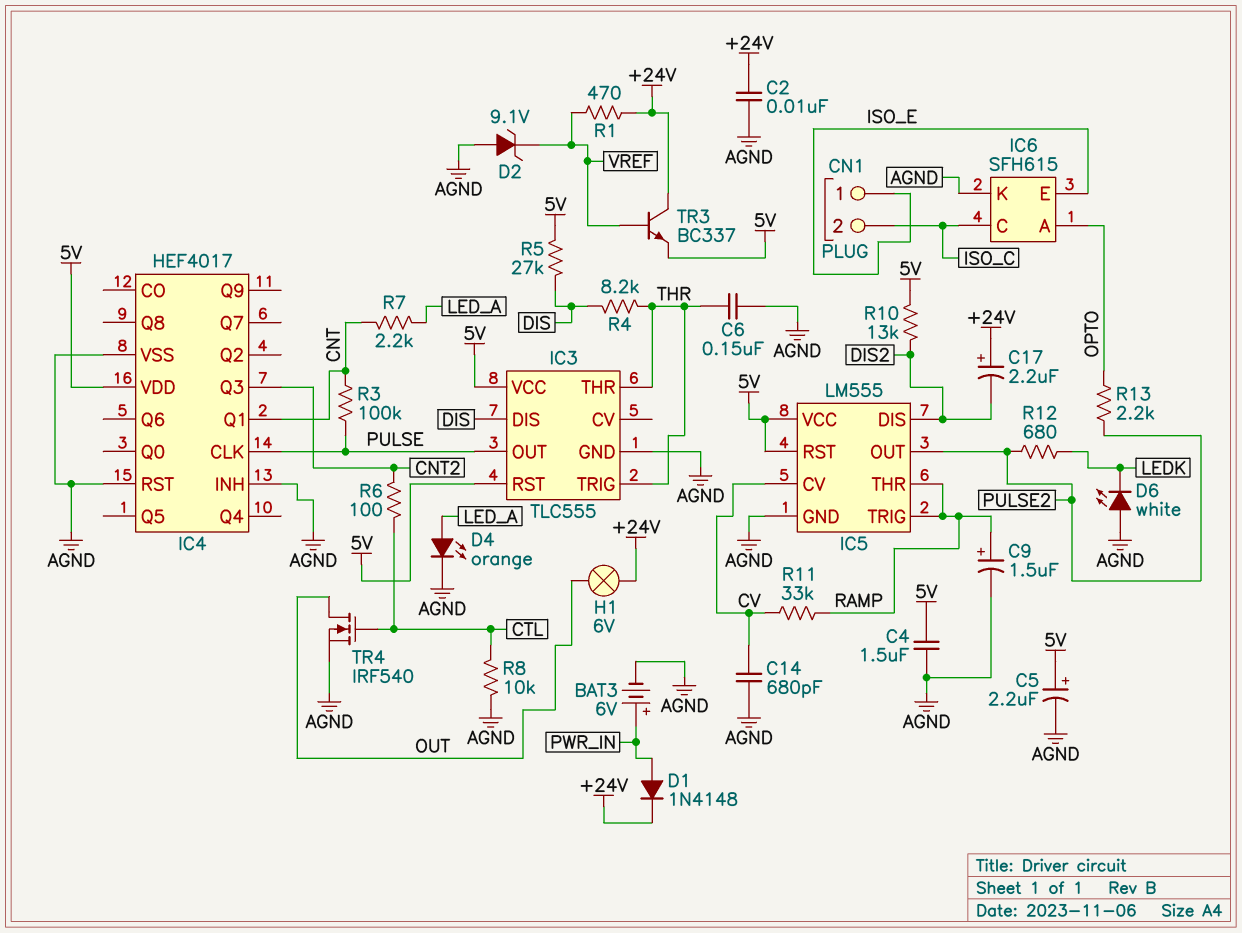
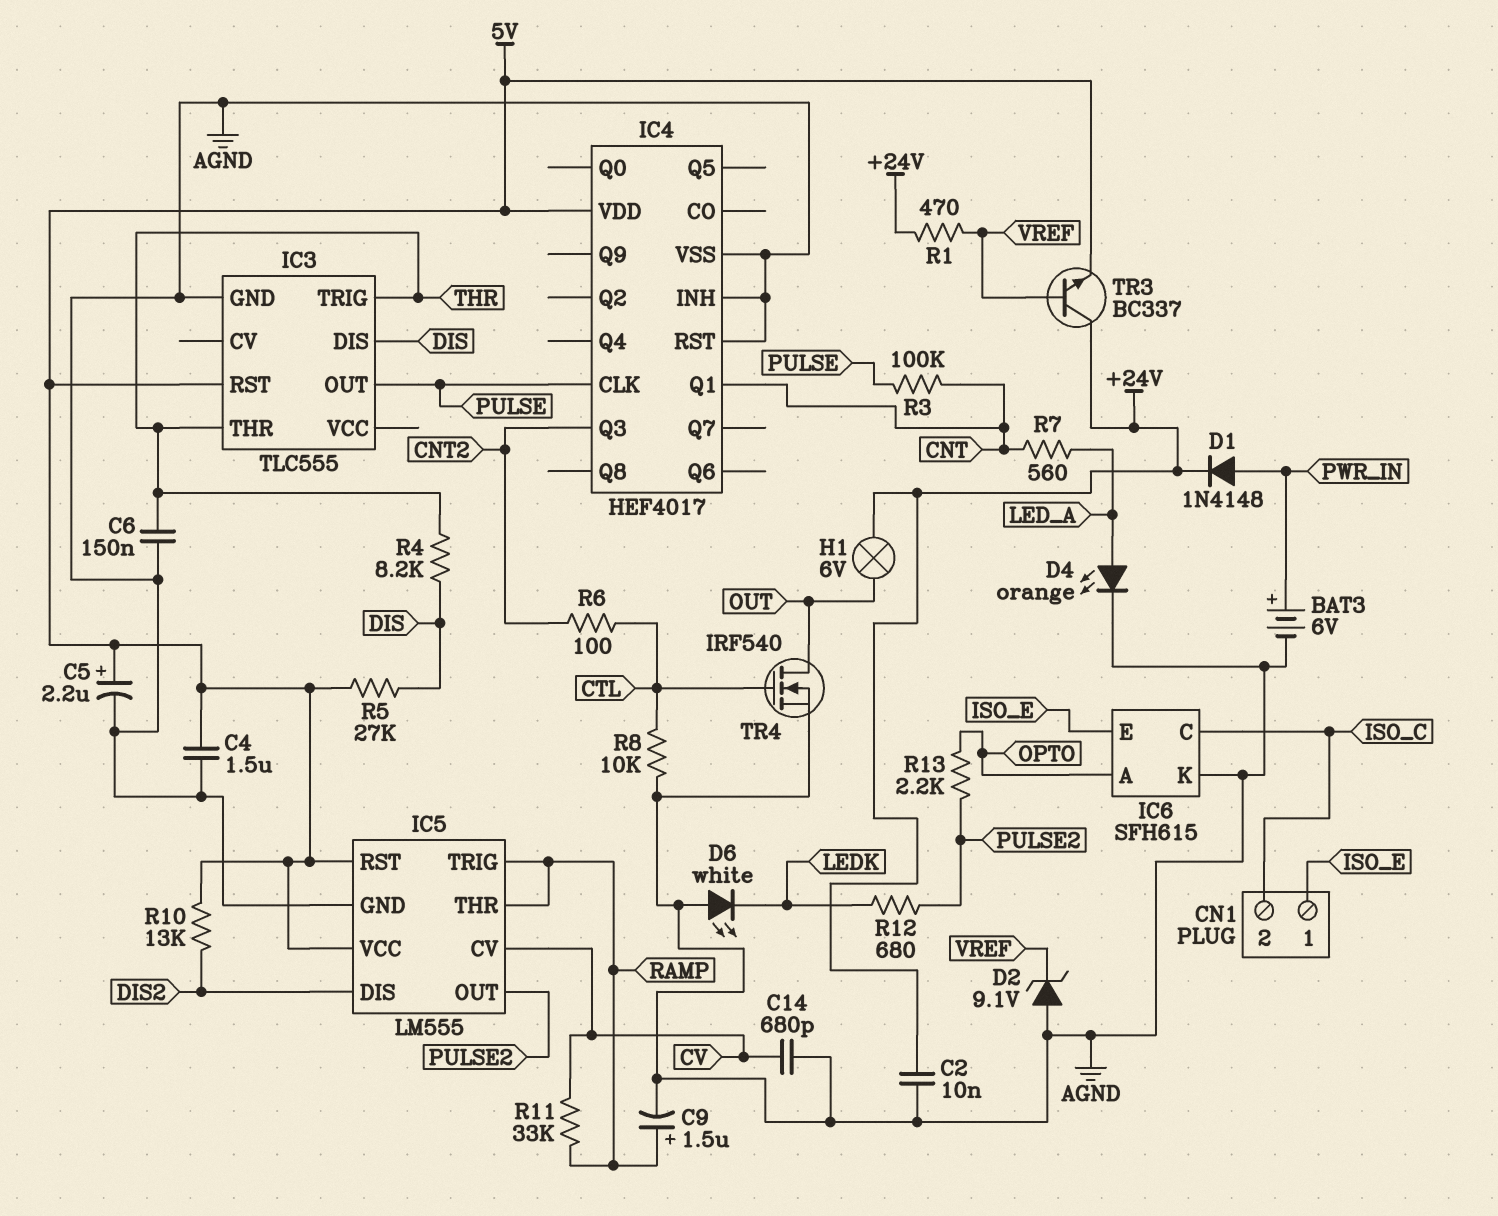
C17: 2.2uF (plus +24V, minus DIS2) -> none
IC3 pin VCC: 5V -> none
R7: 2.2k (CNT, LED_A) -> 560 (CNT, LED_A)

